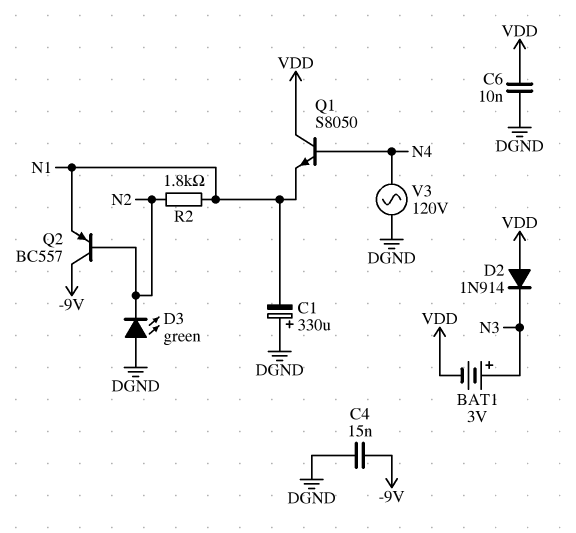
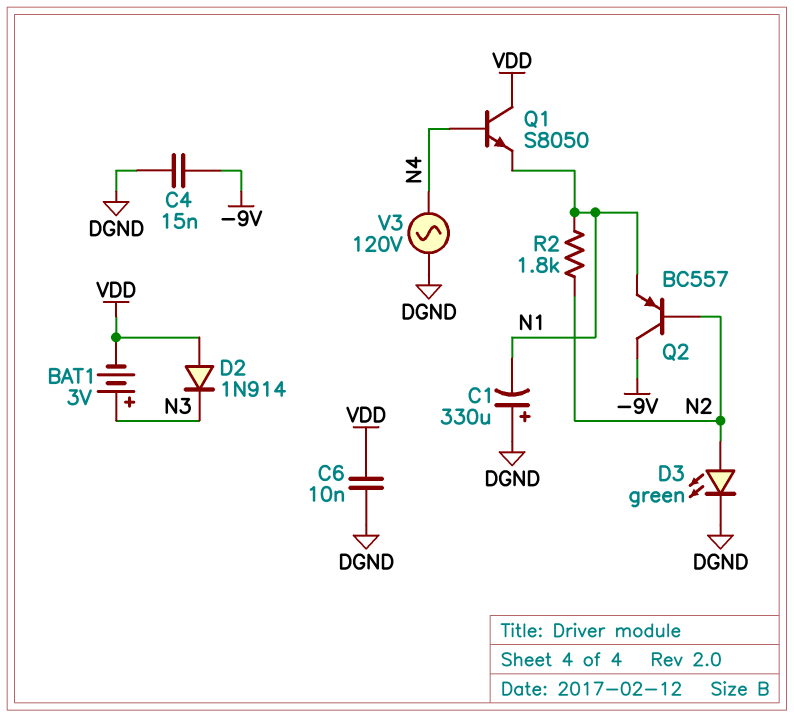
D3: LED green (A DGND, K N2) -> LED green (A N2, K DGND)

